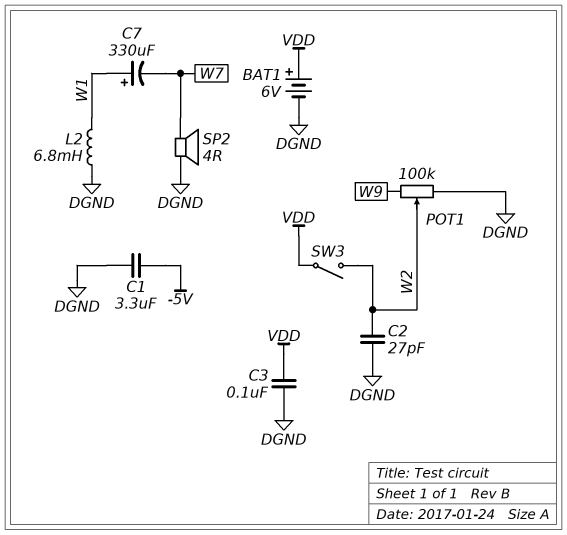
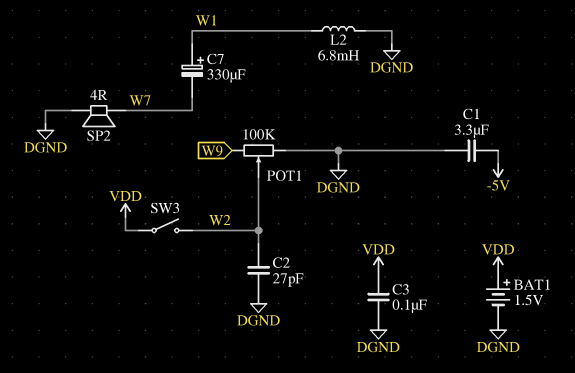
BAT1: 6V (plus VDD, minus DGND) -> 1.5V (plus VDD, minus DGND)

